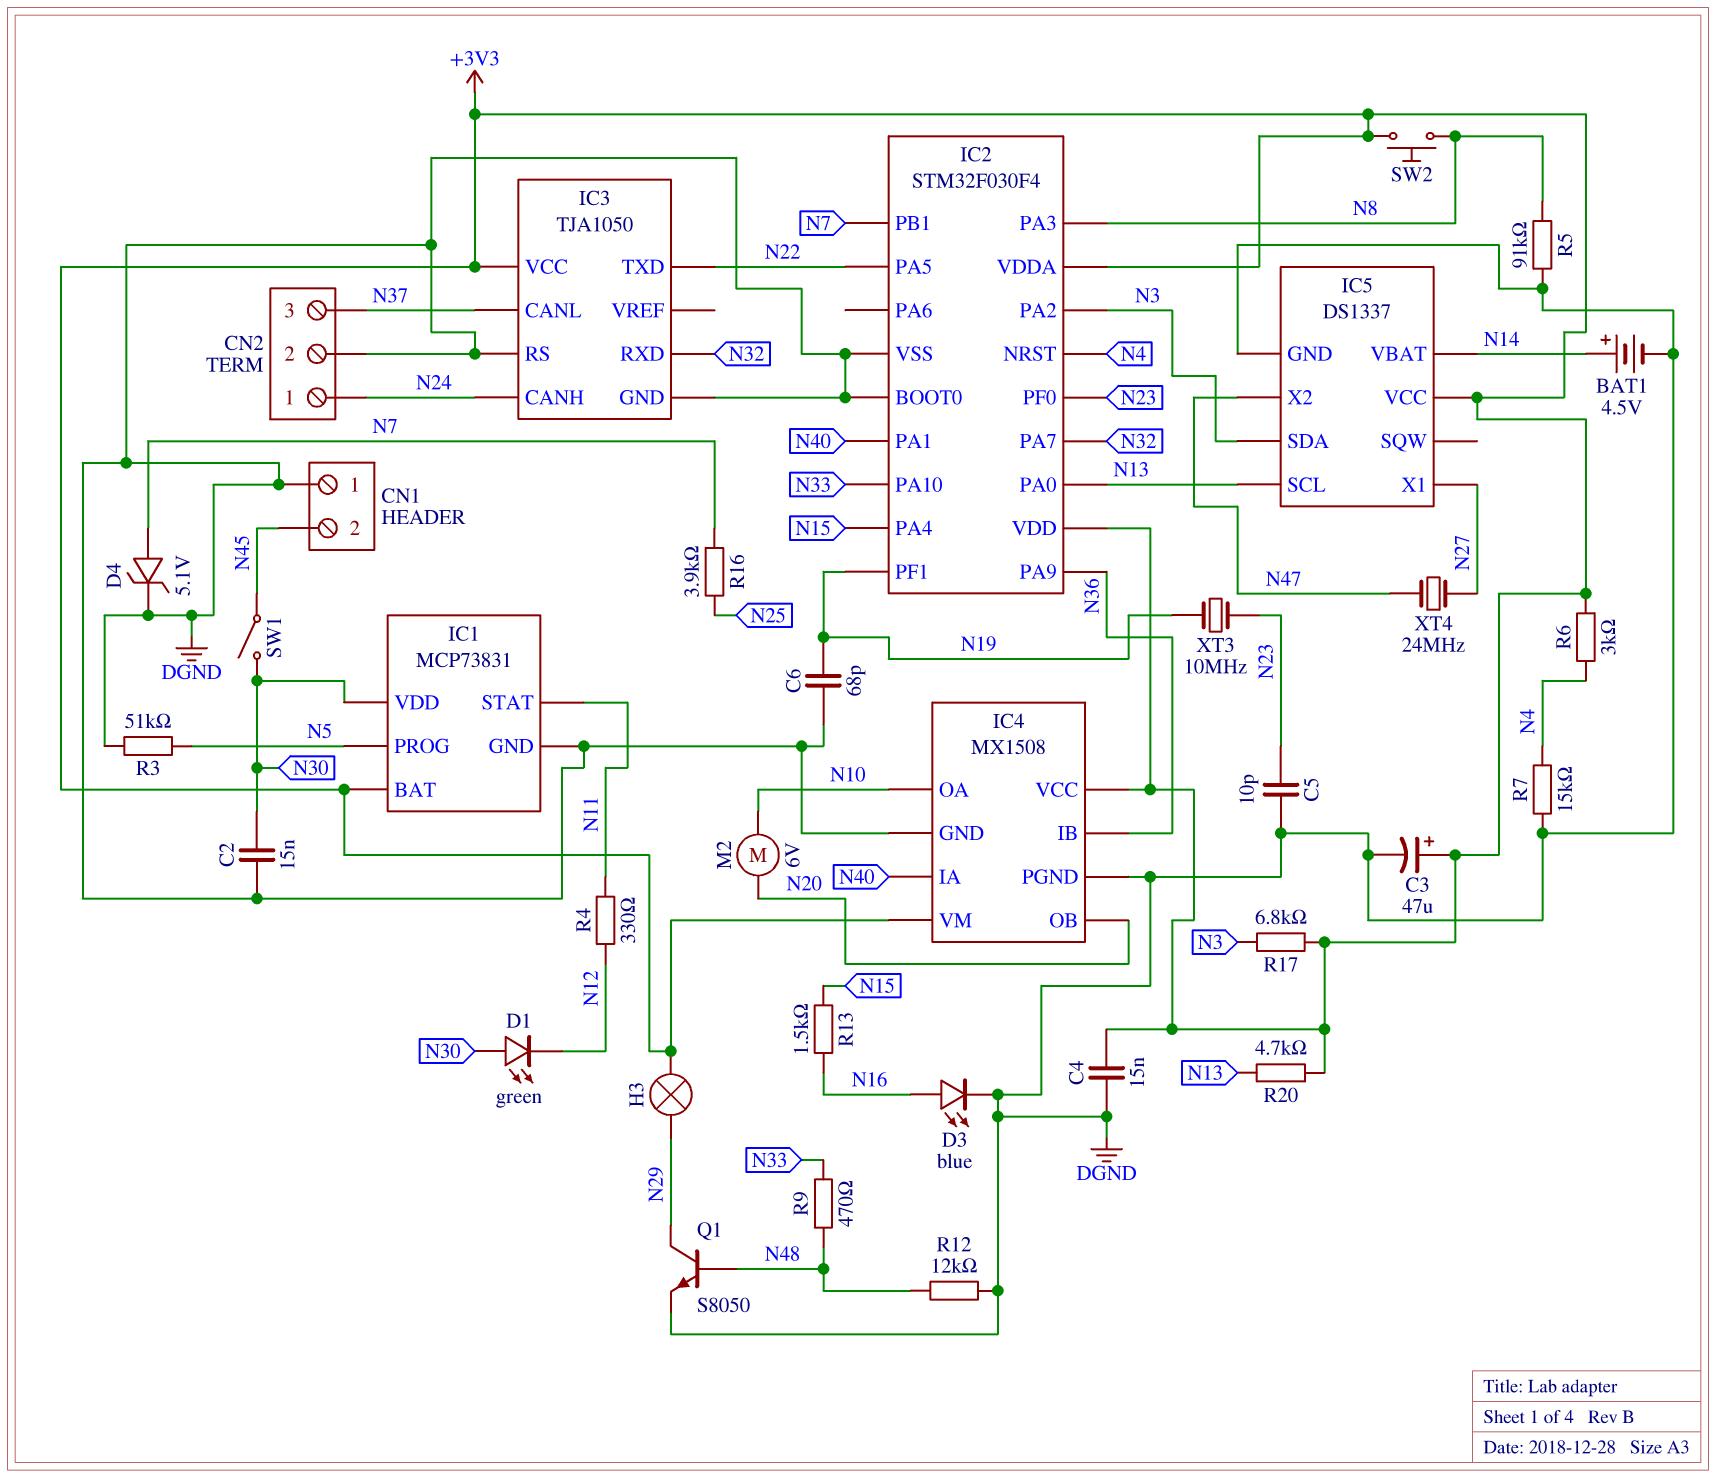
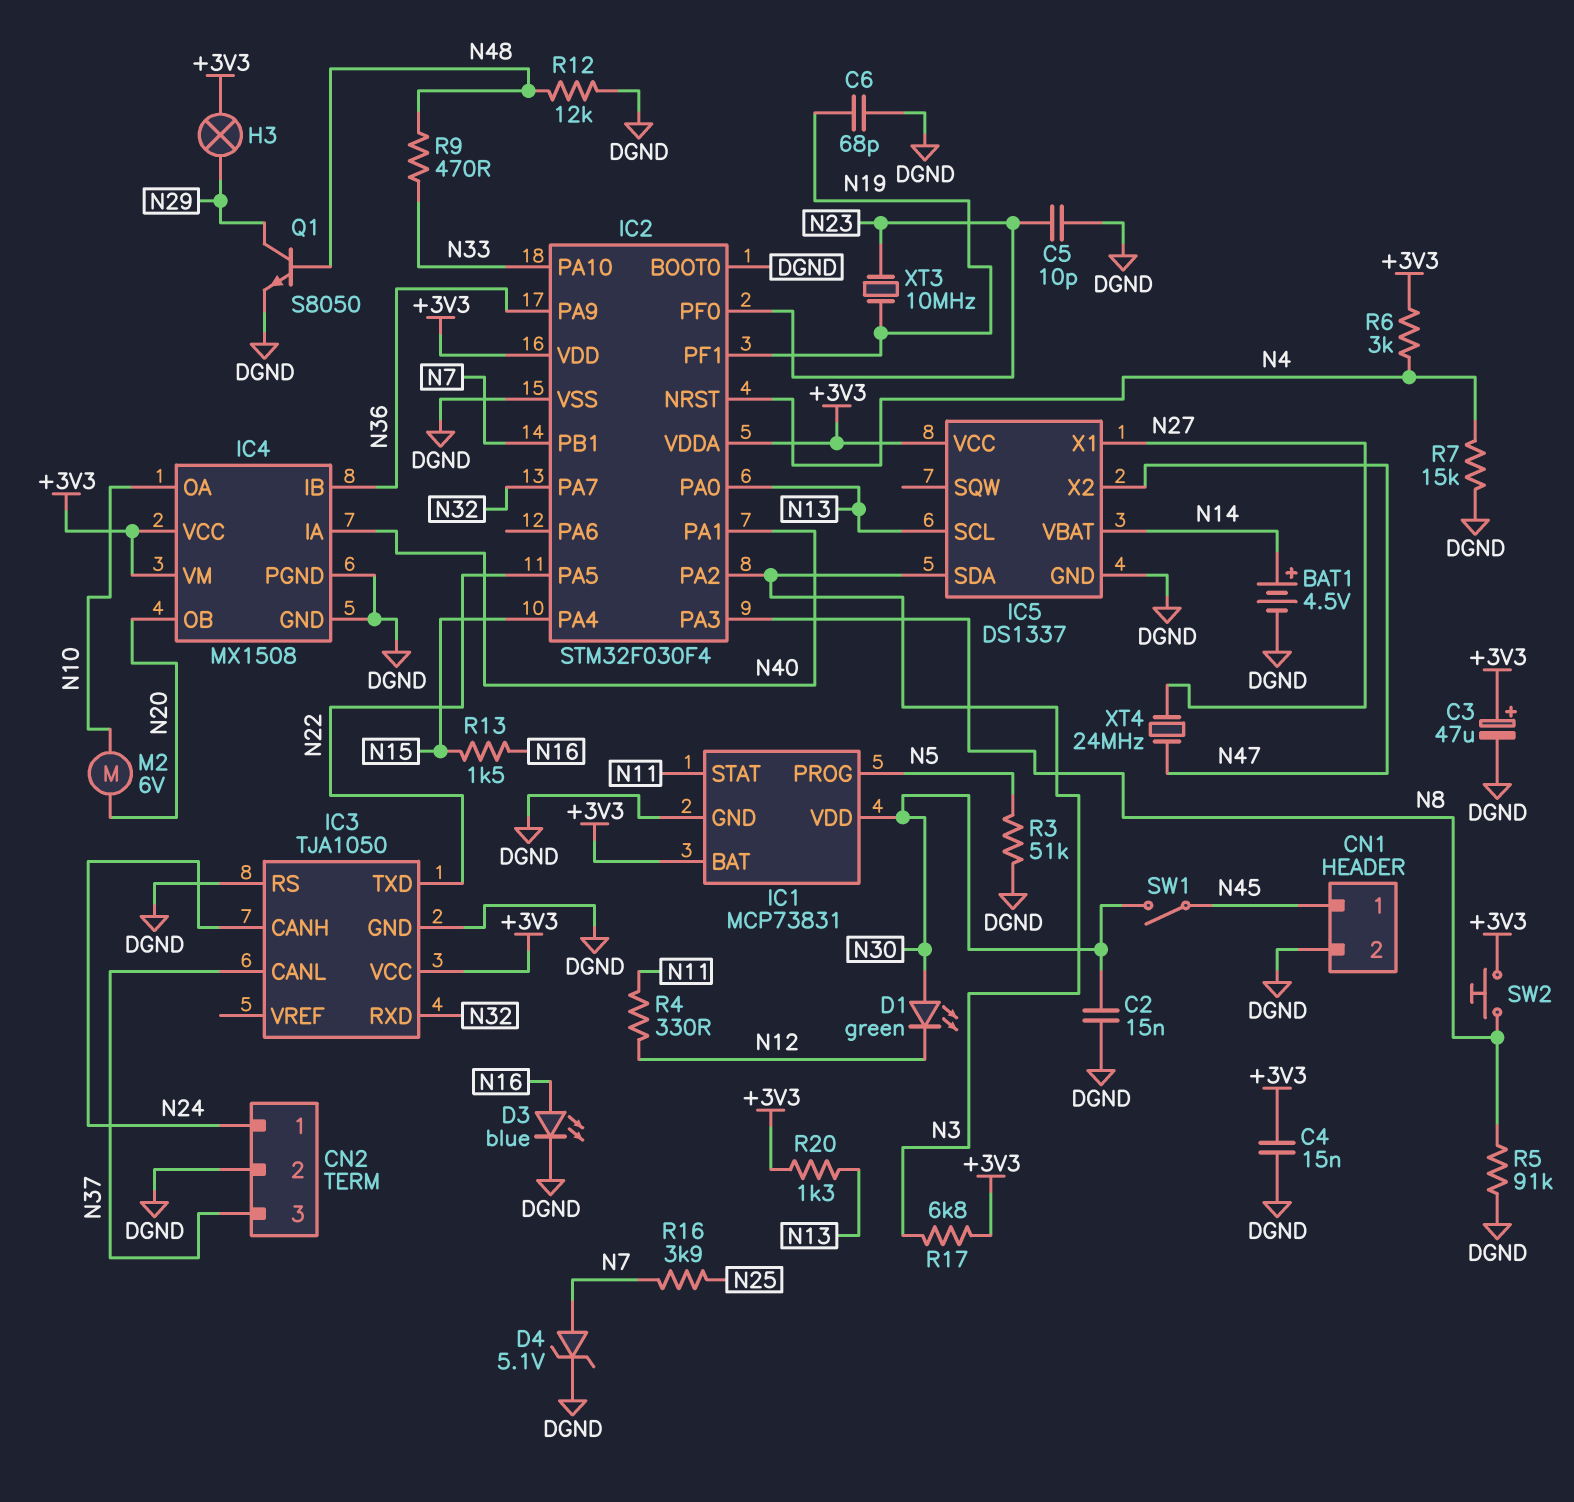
CN1 pin 1: DGND -> N45
CN1 pin 2: N45 -> DGND
R20: 4.7k (+3V3, N13) -> 1.3k (+3V3, N13)

